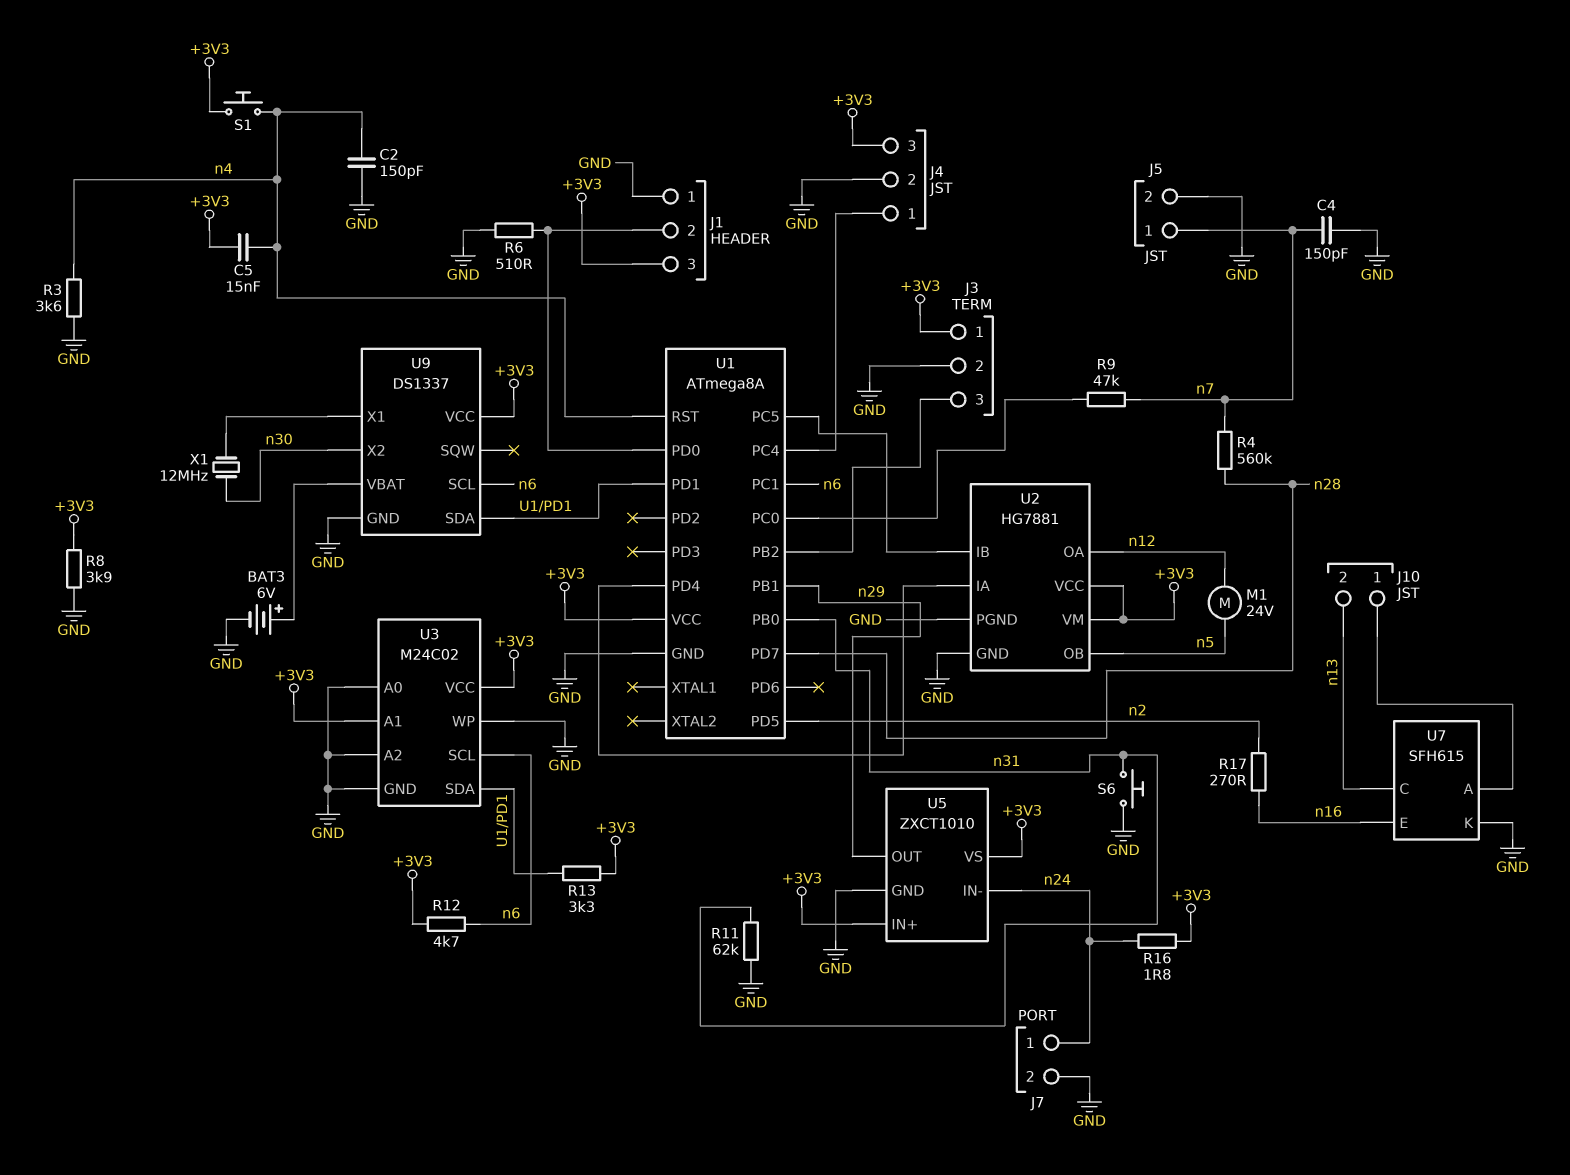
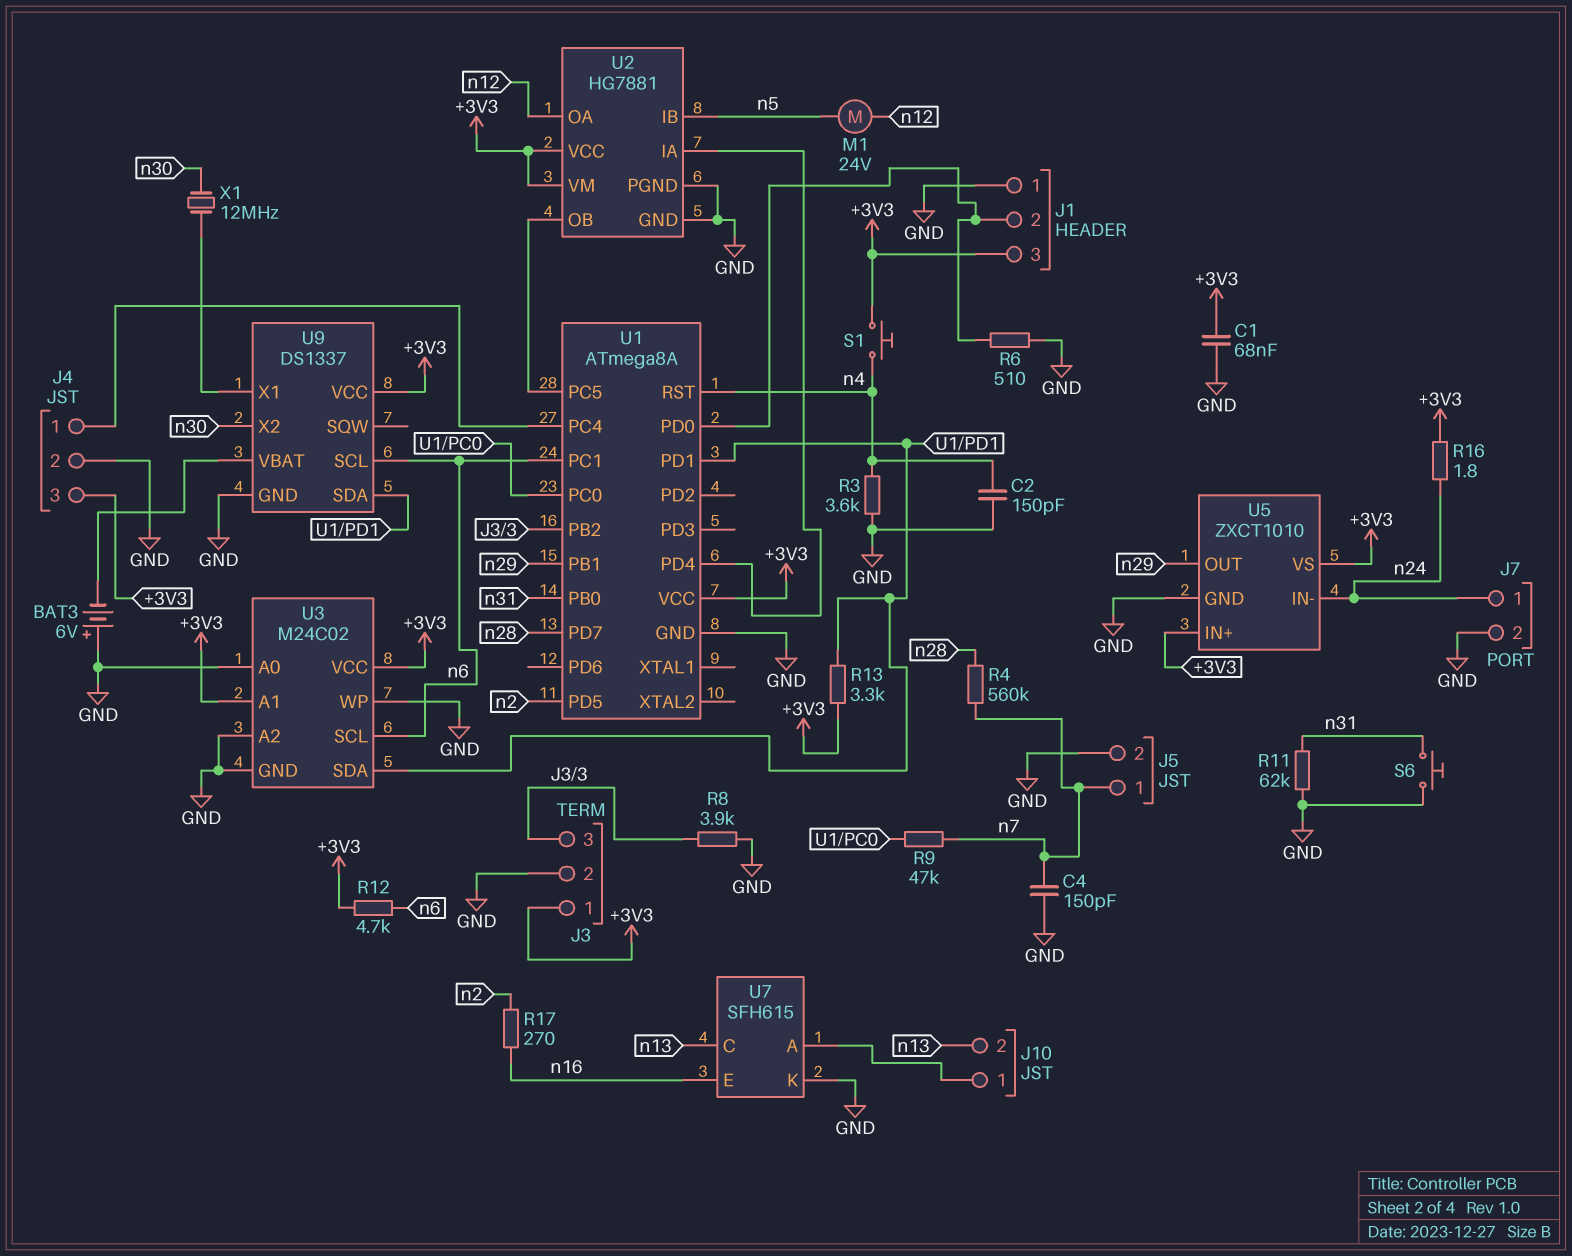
BAT3: 6V (plus U9/VBAT, minus GND) -> 6V (plus GND, minus U9/VBAT)
C1: none -> 68nF (+3V3, GND)
C5: 15nF (+3V3, n4) -> none
R8: 3.9k (+3V3, GND) -> 3.9k (GND, J3/3)
U2 pin IB: U1/PC5 -> n5
U2 pin OB: n5 -> U1/PC5

